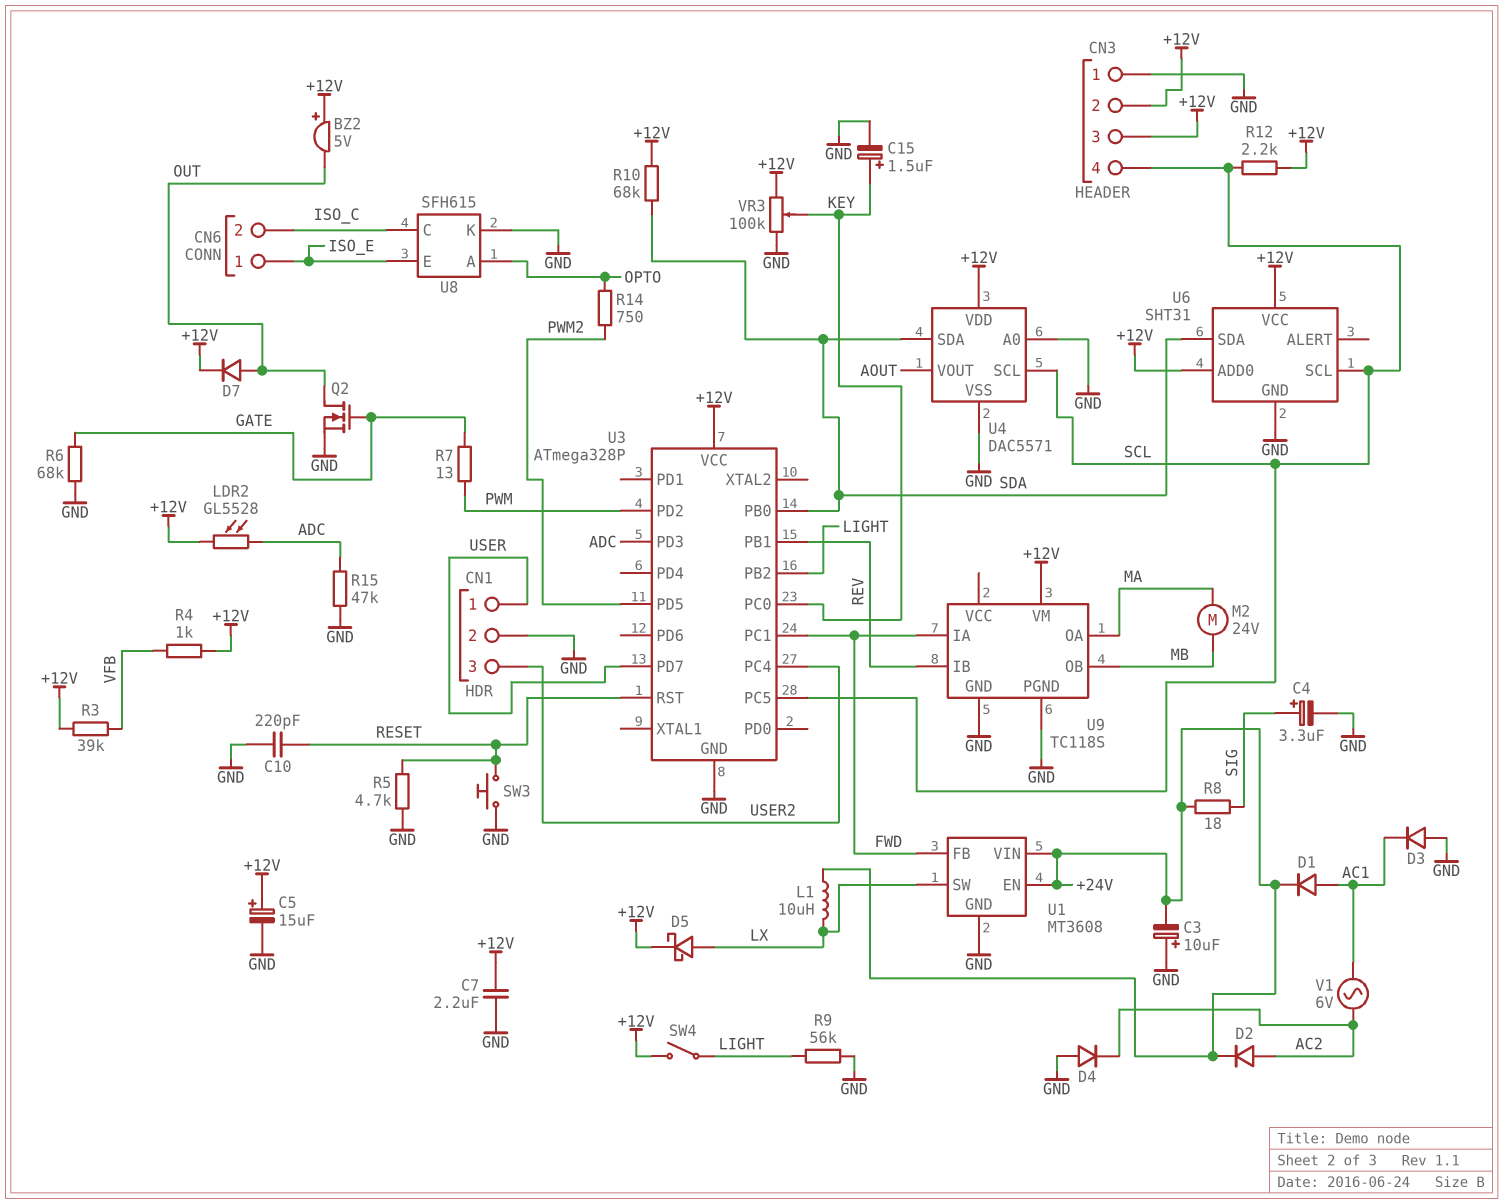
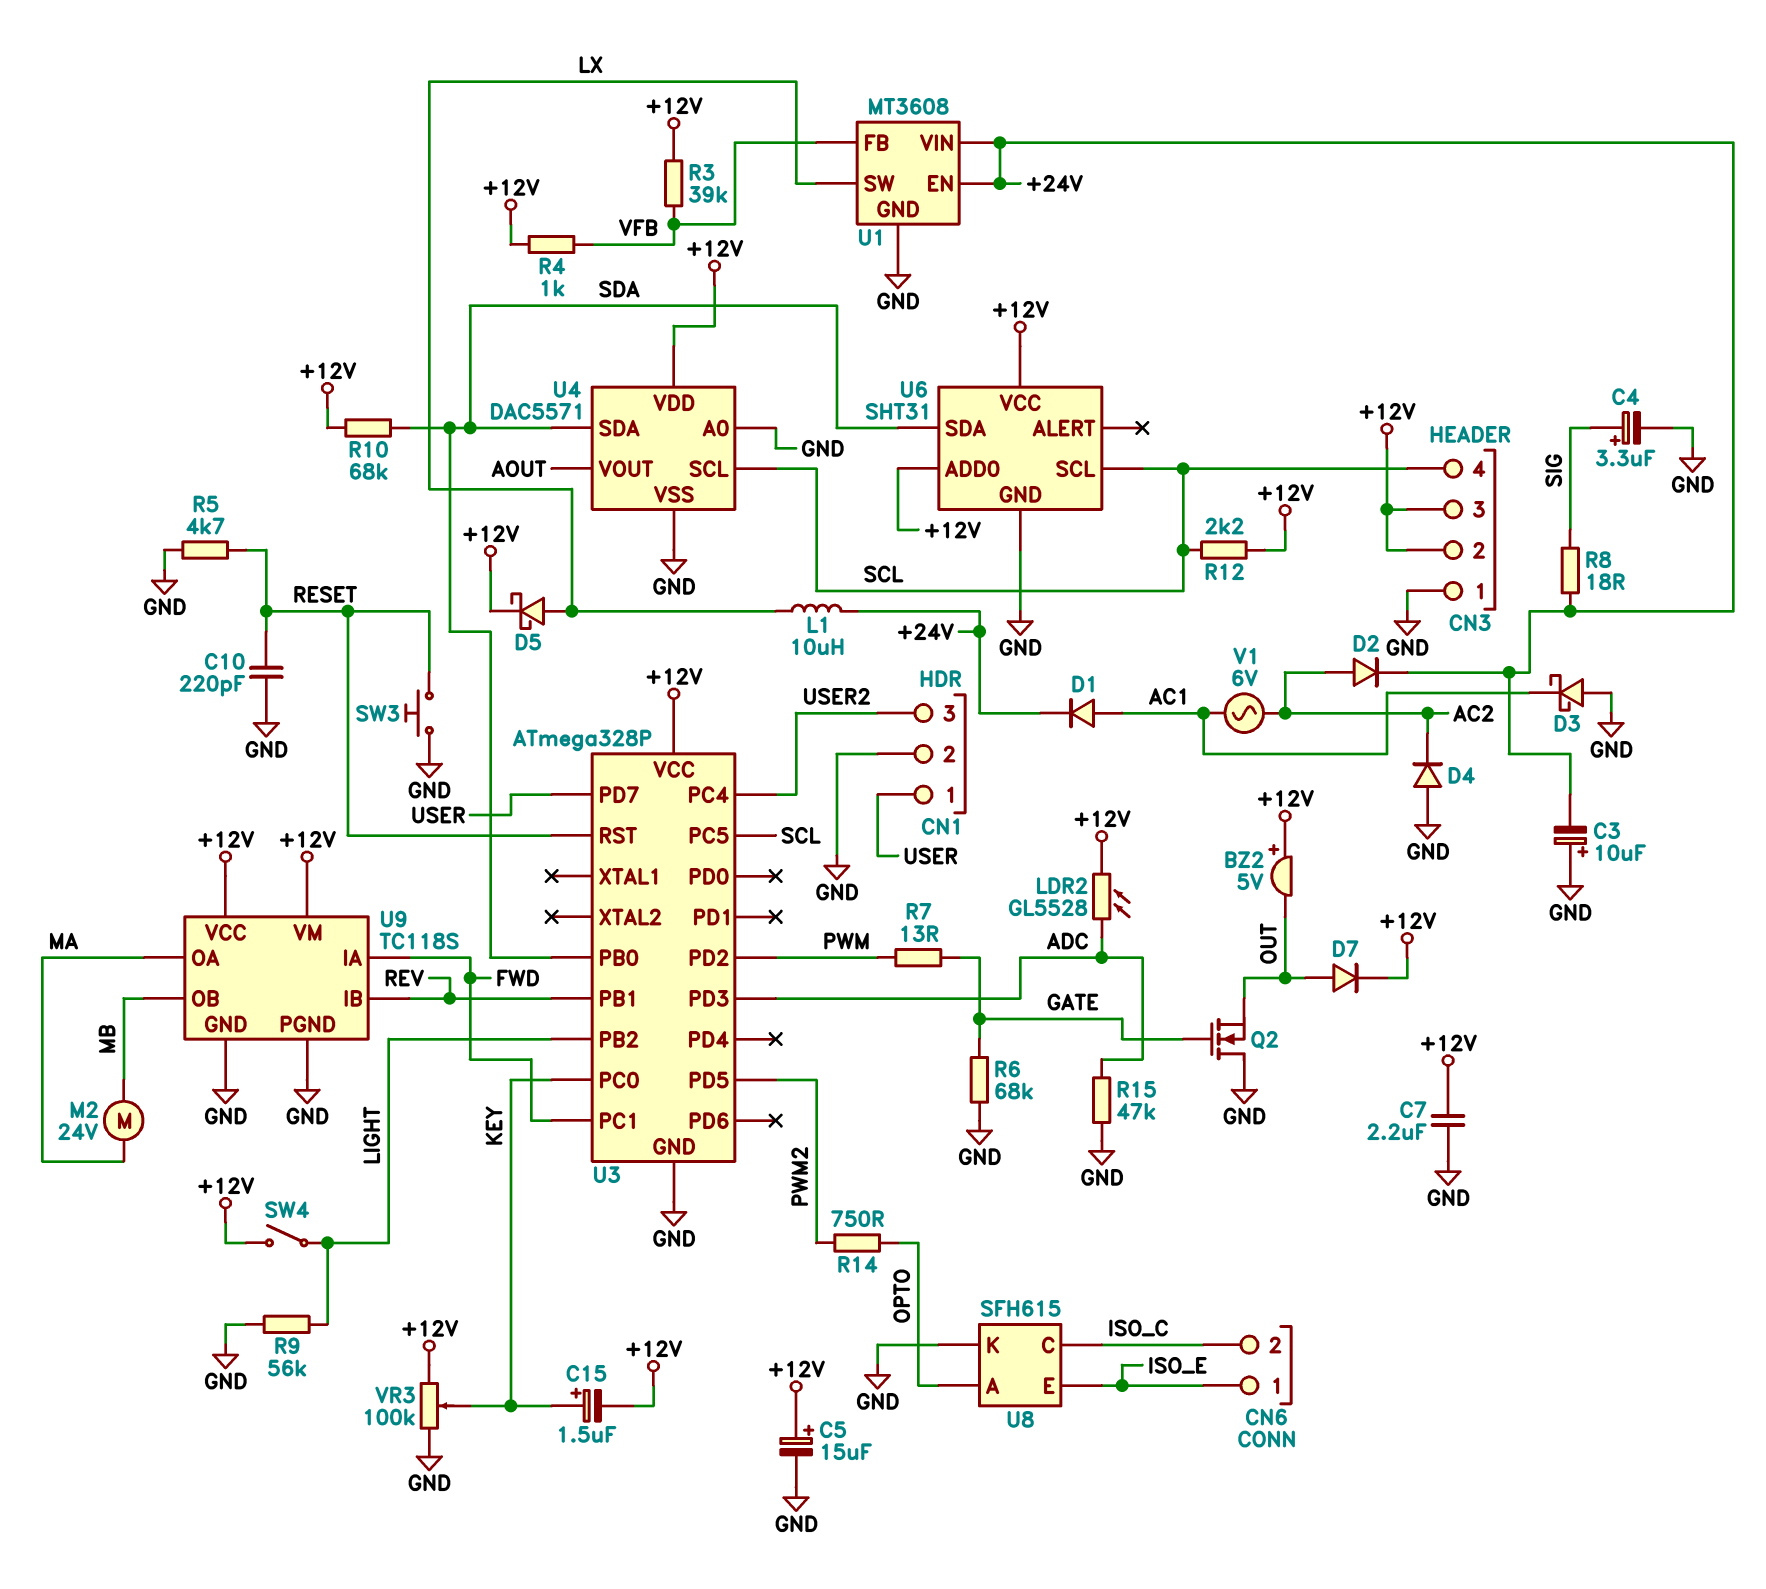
C15: 1.5uF (plus KEY, minus GND) -> 1.5uF (plus KEY, minus +12V)
D3: diode (A GND, K AC1) -> schottky (A GND, K AC1)
Q2: NMOS (G GATE, D OUT, S GND) -> NMOS (G GATE, D GND, S OUT)
U1 pin FB: FWD -> VFB
U9 pin VCC: none -> +12V

